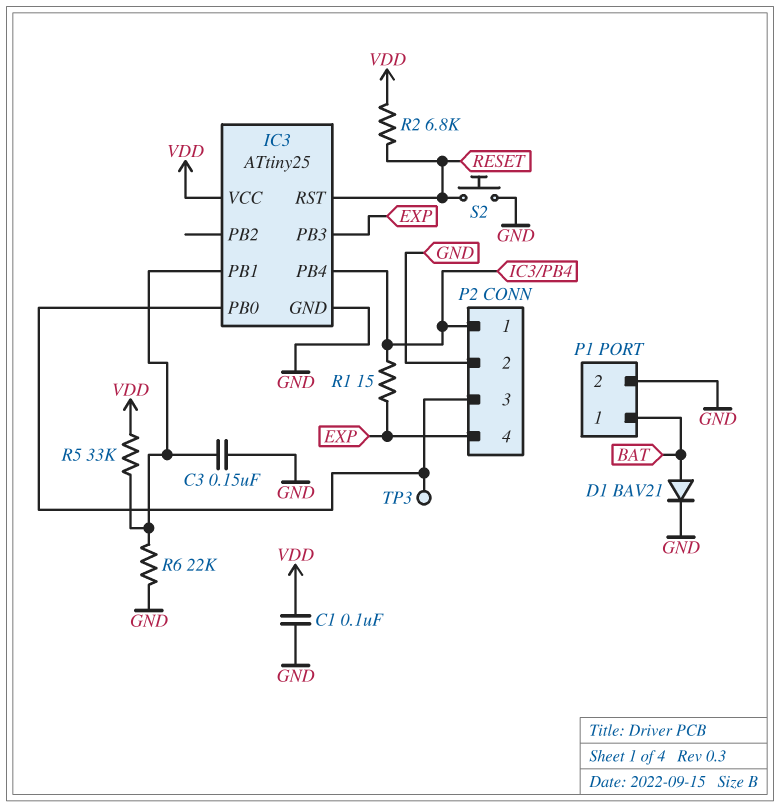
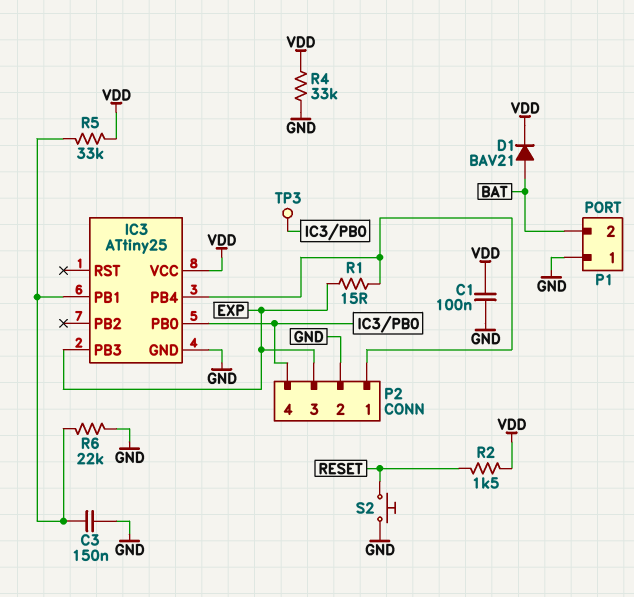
D1: diode BAV21 (A BAT, K GND) -> diode BAV21 (A BAT, K VDD)
IC3 pin RST: RESET -> none
P1 pin 1: BAT -> GND
P1 pin 2: GND -> BAT
P2 pin 3: IC3/PB0 -> EXP
P2 pin 4: EXP -> IC3/PB0
R2: 6.8k (RESET, VDD) -> 1.5k (RESET, VDD)
R4: none -> 33k (GND, VDD)

